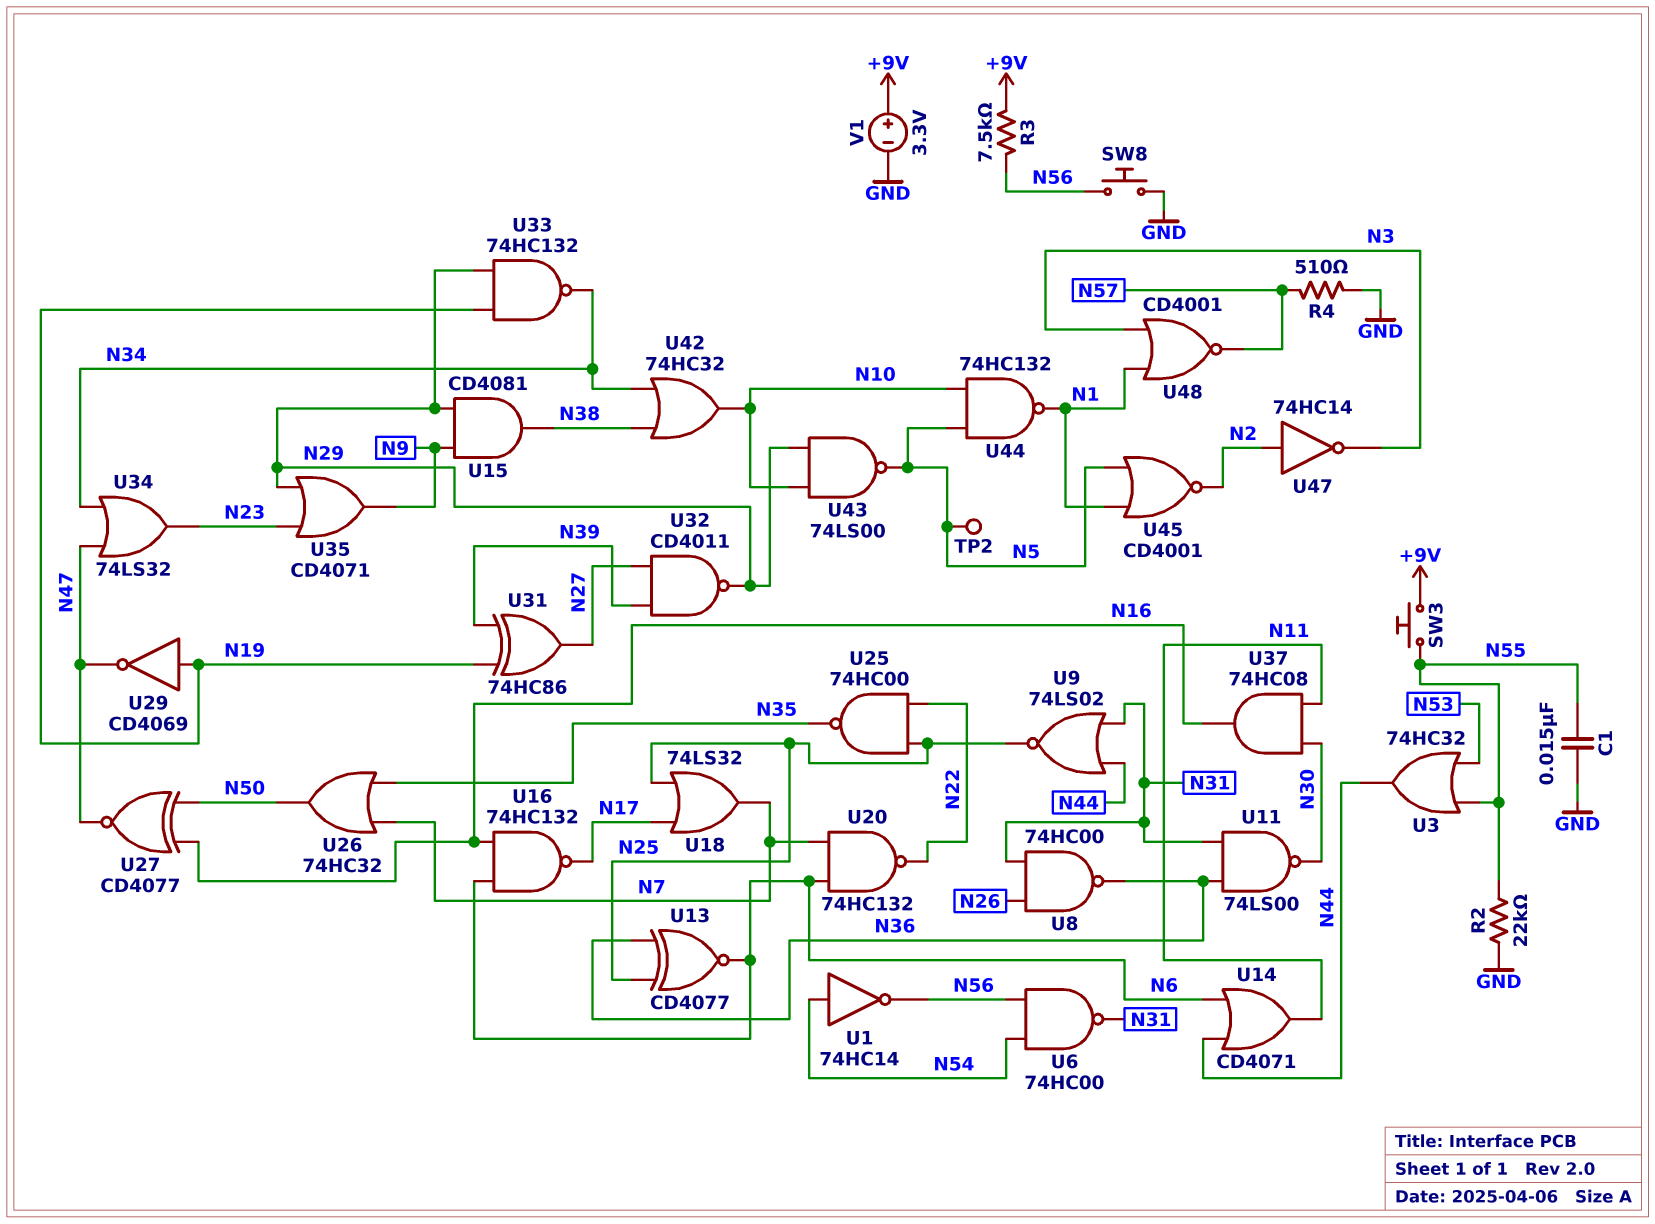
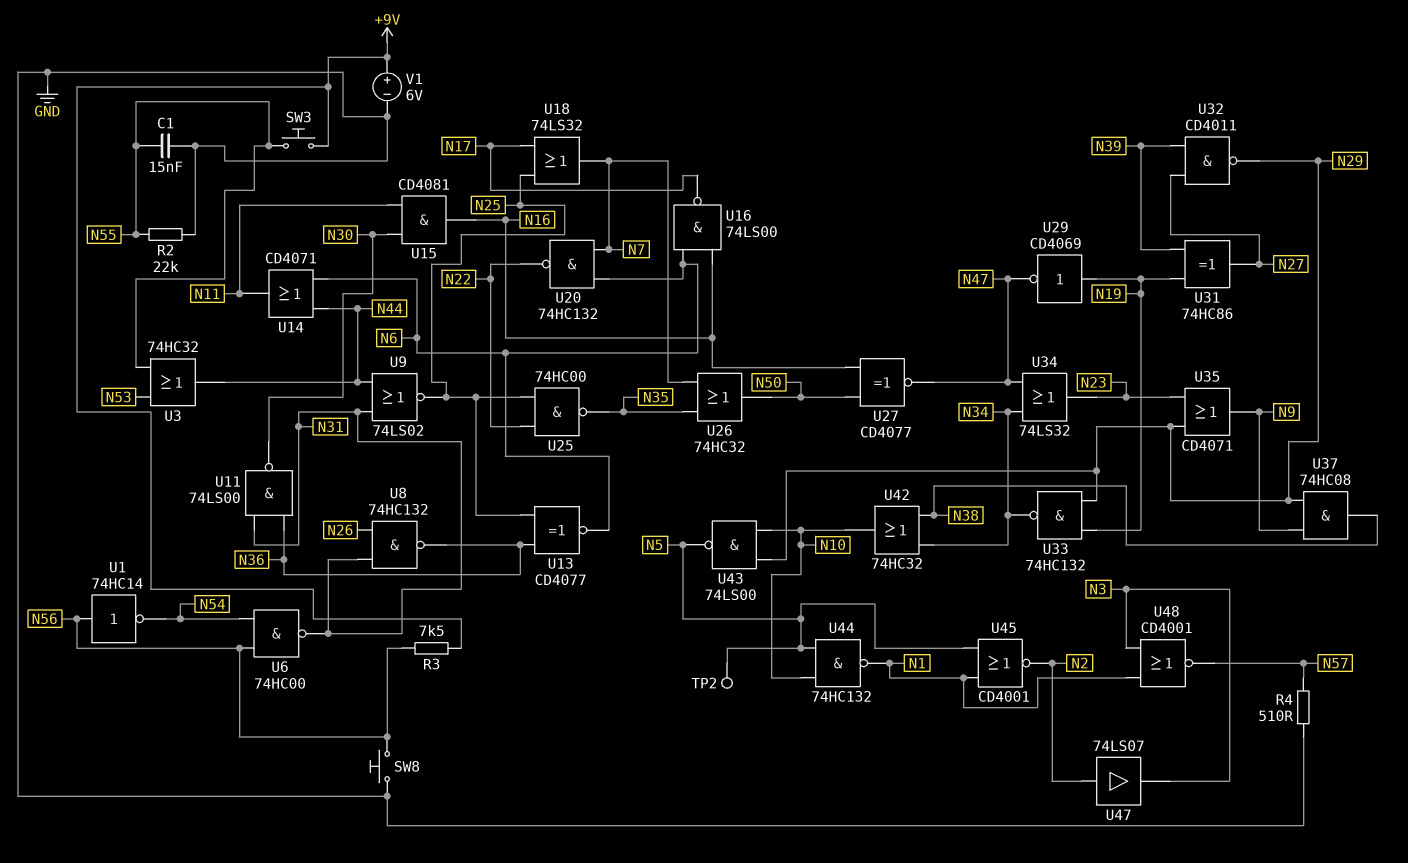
U1: NOT 74HC14 (in N54, out N56) -> NOT 74HC14 (in N56, out N54)
U8: NAND 74HC00 (in N26, in N31, out N36) -> NAND 74HC132 (in N26, in N31, out N36)
U15: AND CD4081 (in N9, in N29, out N38) -> AND CD4081 (in N11, in N30, out N16)
U16: NAND 74HC132 (in N6, in N16, out N17) -> NAND 74LS00 (in N6, in N16, out N17)
U37: AND 74HC08 (in N11, in N30, out N16) -> AND 74HC08 (in N9, in N29, out N38)
U47: NOT 74HC14 (in N2, out N3) -> buffer 74LS07 (in N2, out N3)
V1: 3.3V (plus +9V, minus GND) -> 6V (plus +9V, minus GND)

